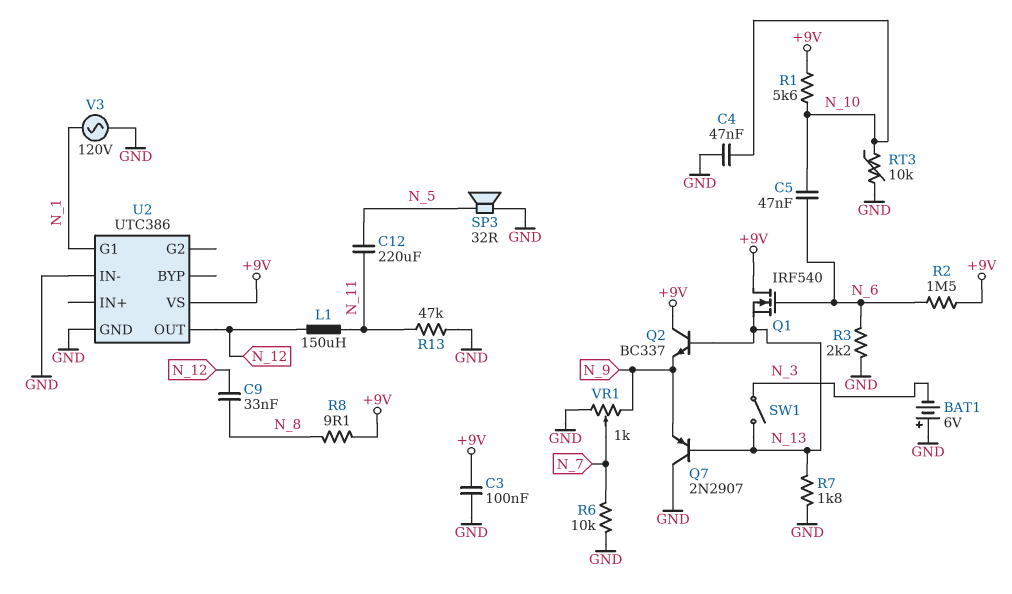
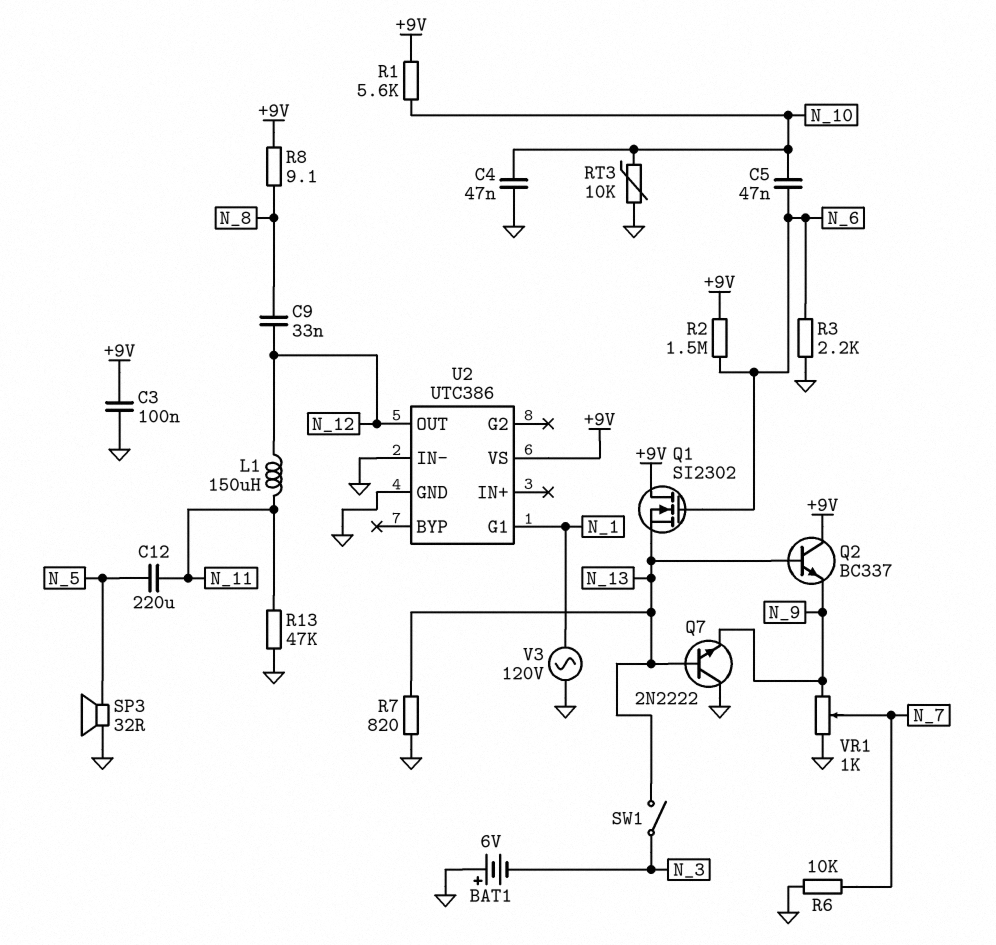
Q1: NMOS IRF540 (G N_6, D +9V, S N_13) -> NMOS SI2302 (G N_6, D +9V, S N_13)
Q7: PNP 2N2907 (B N_13, C GND, E N_9) -> NPN 2N2222 (B N_13, C GND, E N_9)
R7: 1.8k (GND, N_13) -> 820 (GND, N_13)

